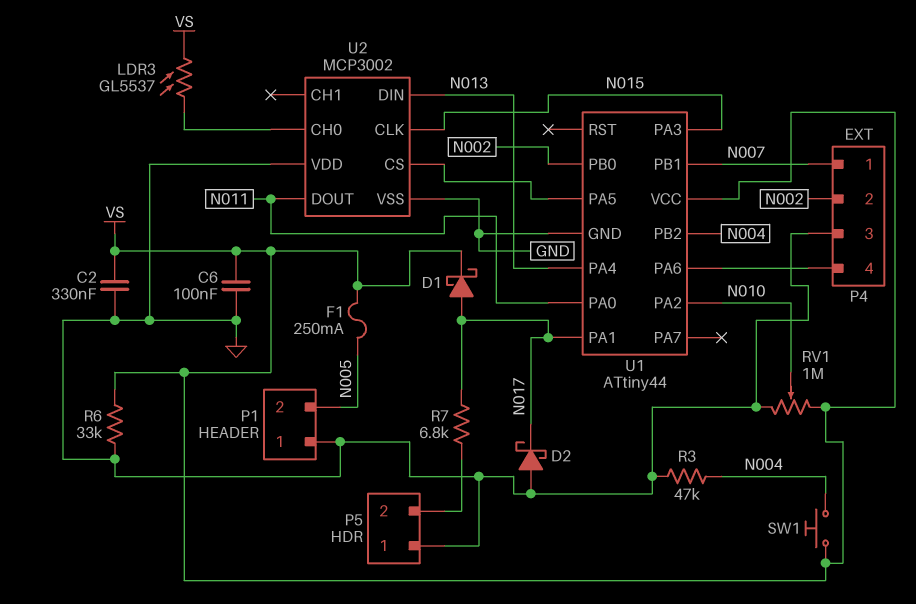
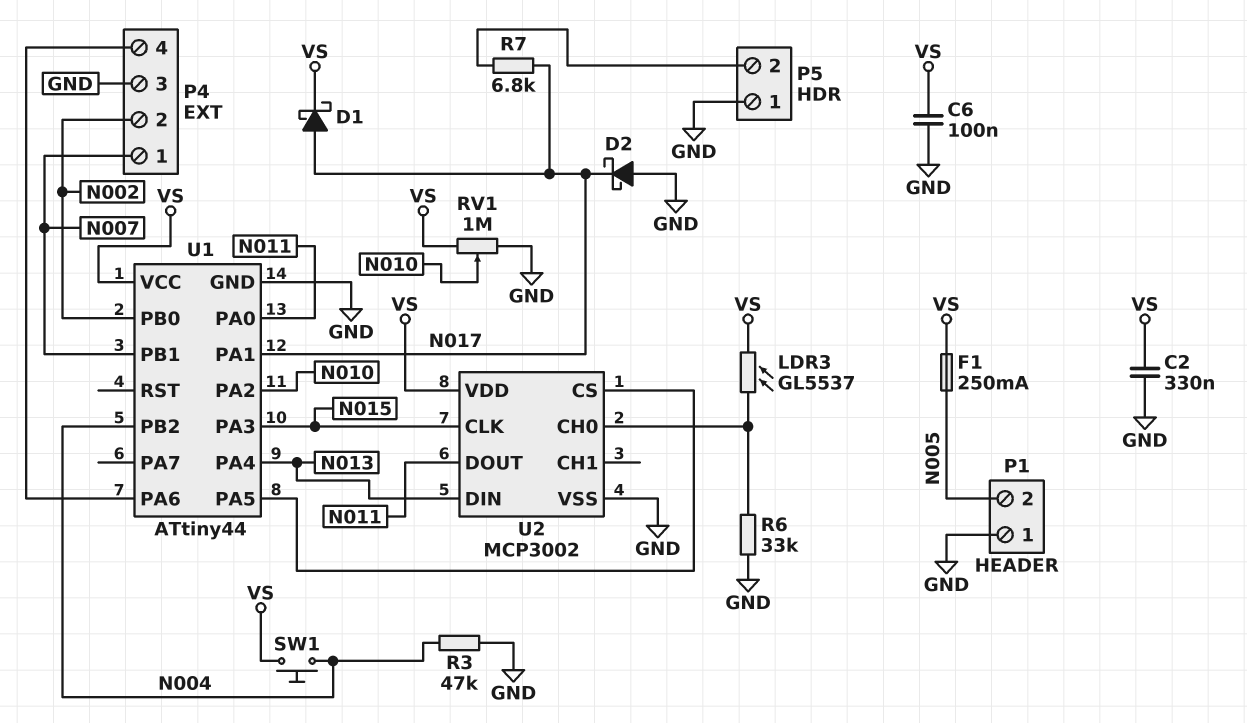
R6: 33k (GND, VS) -> 33k (GND, U2/CH0)
U2 pin VDD: GND -> VS

